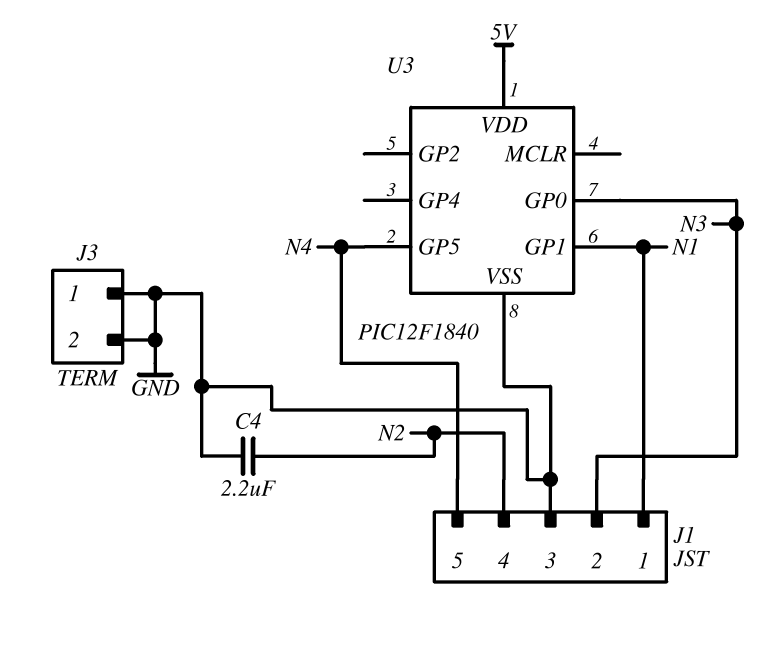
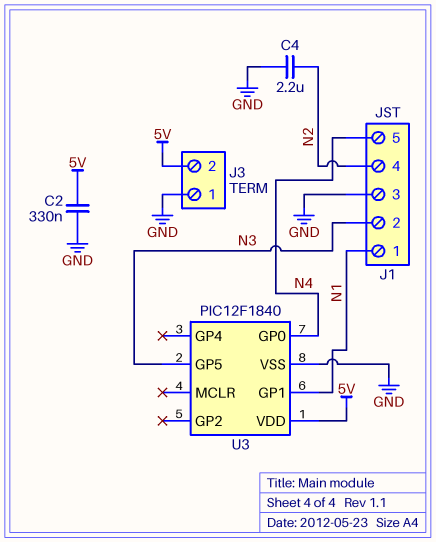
C2: none -> 330nF (5V, GND)
J3 pin 2: GND -> 5V
U3 pin GP0: N3 -> N4
U3 pin GP5: N4 -> N3

